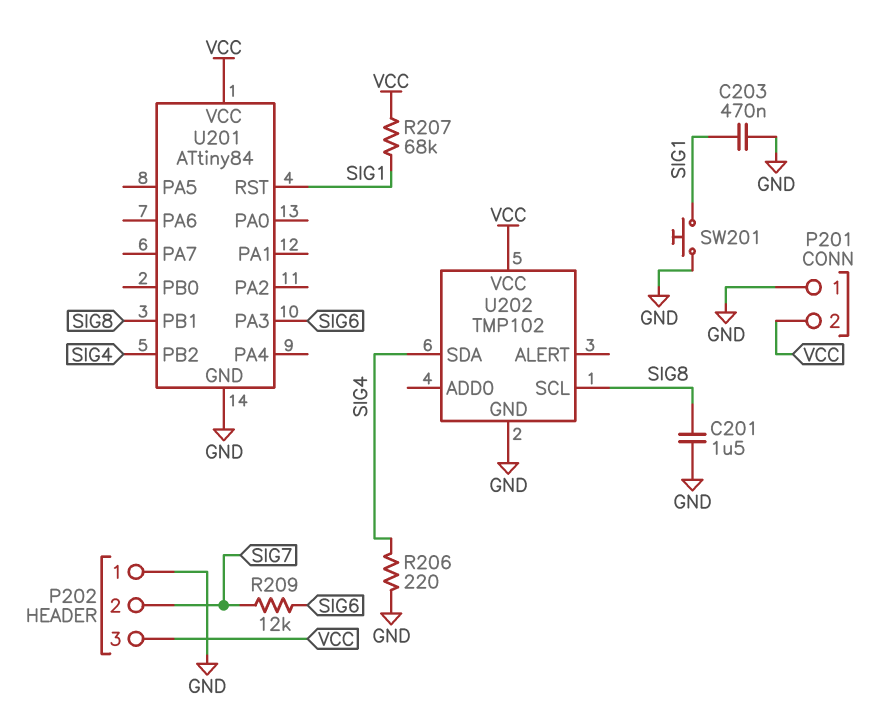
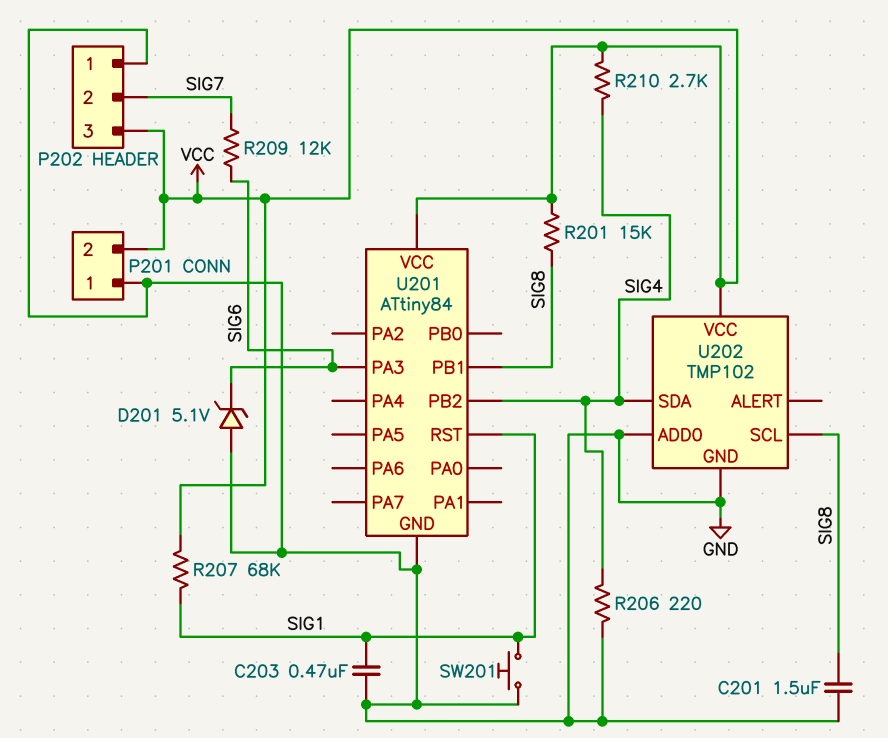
D201: none -> zener 5.1V (A GND, K SIG6)
R201: none -> 15k (SIG8, VCC)
R210: none -> 2.7k (SIG4, VCC)
U202 pin ADD0: none -> GND

